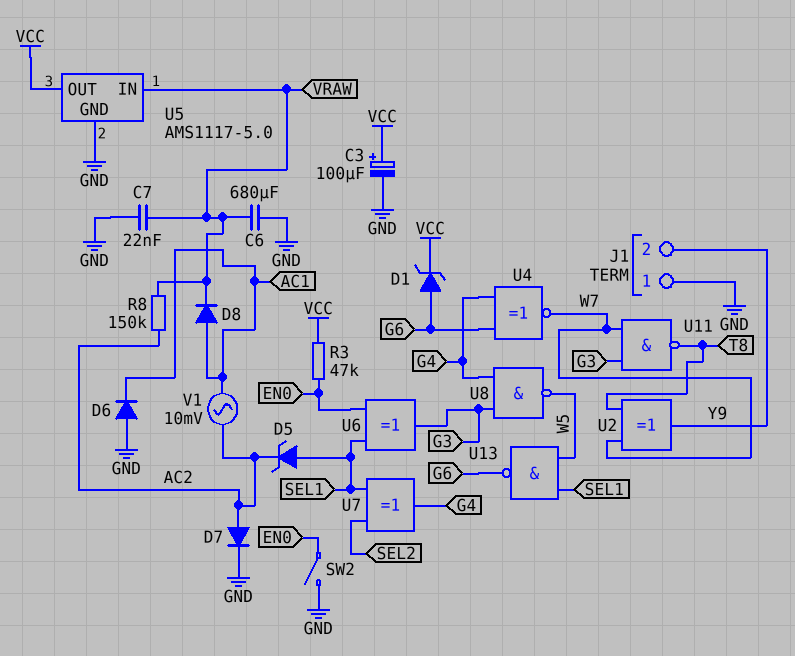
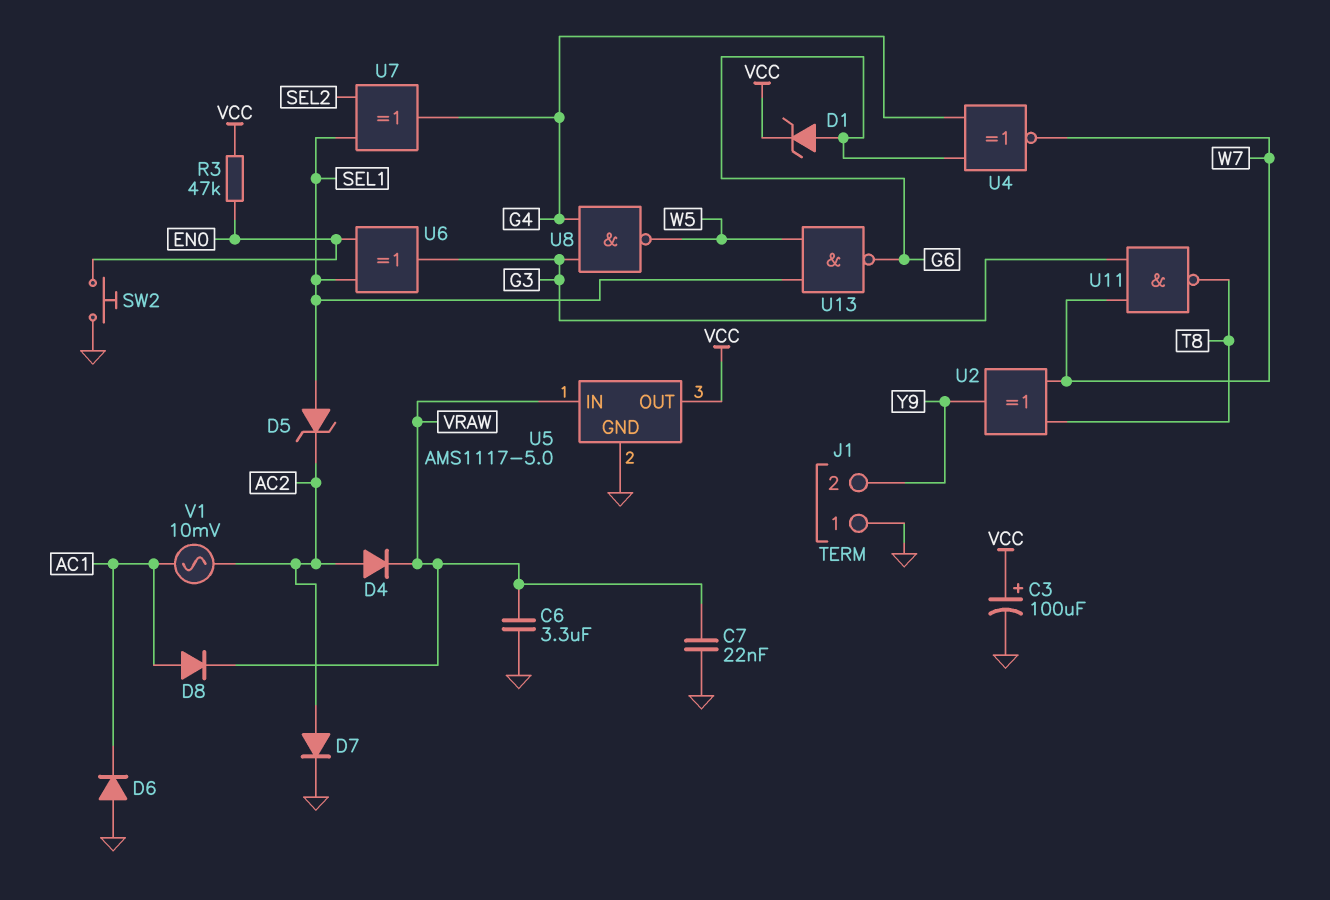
C6: 680uF (GND, VRAW) -> 3.3uF (GND, VRAW)
D4: none -> diode (A AC2, K VRAW)
R8: 150k (AC2, VRAW) -> none
SW2: switch (EN0, GND) -> button (EN0, GND)

